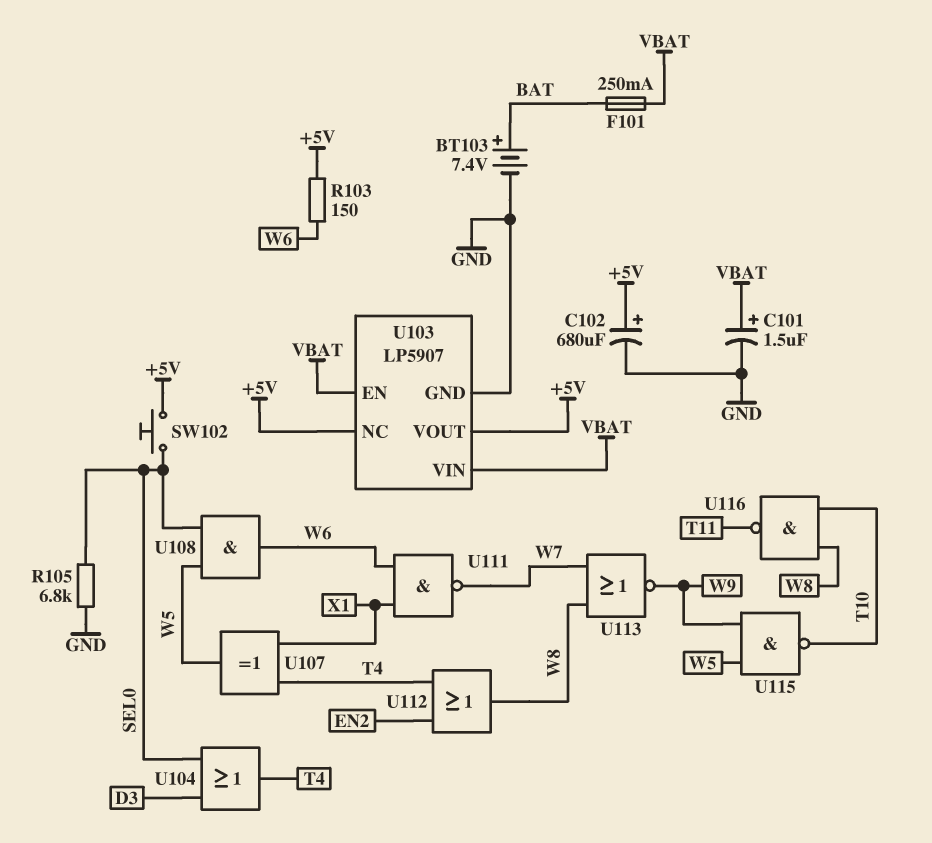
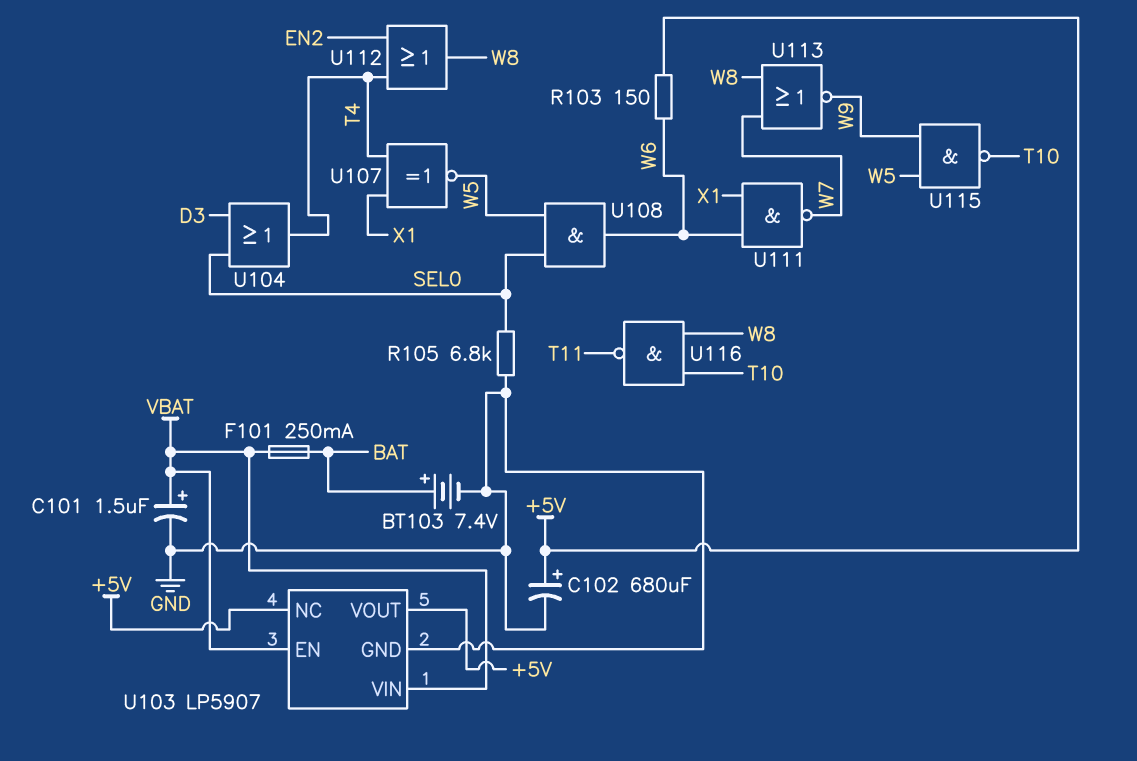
SW102: button (+5V, SEL0) -> none
U107: XOR (in T4, in X1, out W5) -> XNOR (in T4, in X1, out W5)

